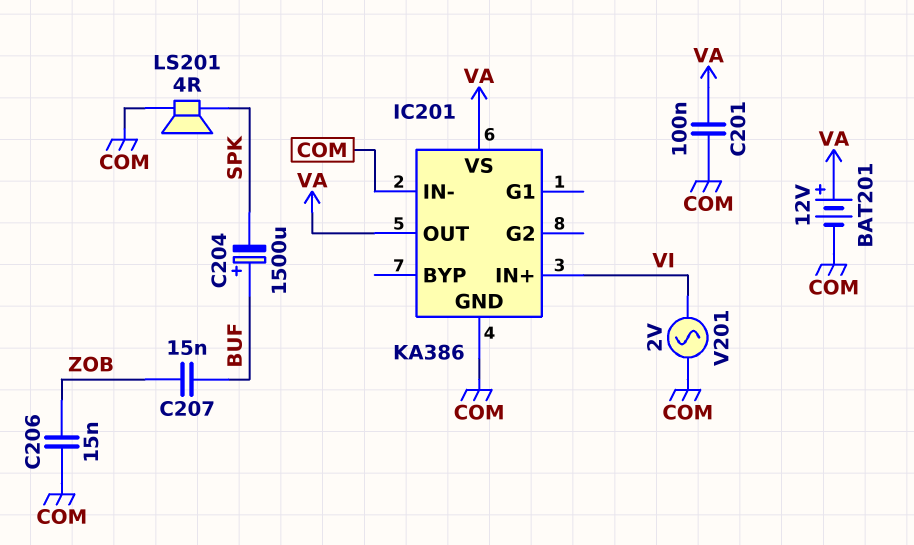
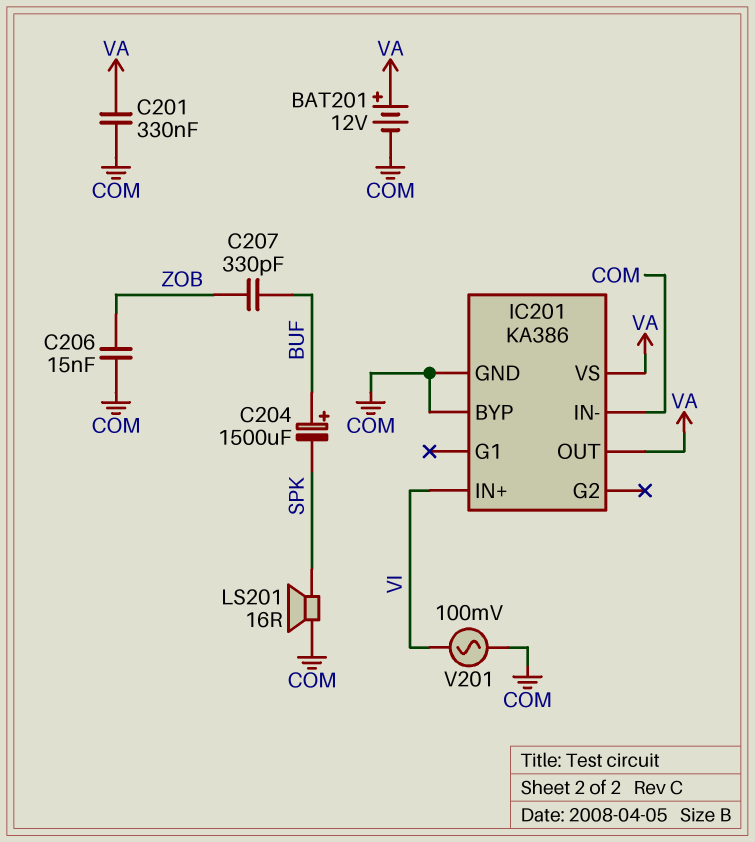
C201: 100nF (COM, VA) -> 330nF (COM, VA)
C207: 15nF (BUF, ZOB) -> 330pF (BUF, ZOB)
IC201 pin BYP: none -> COM
LS201: speaker 4R (COM, SPK) -> speaker 16R (COM, SPK)
V201: AC 2V (COM, VI) -> AC 100mV (COM, VI)

